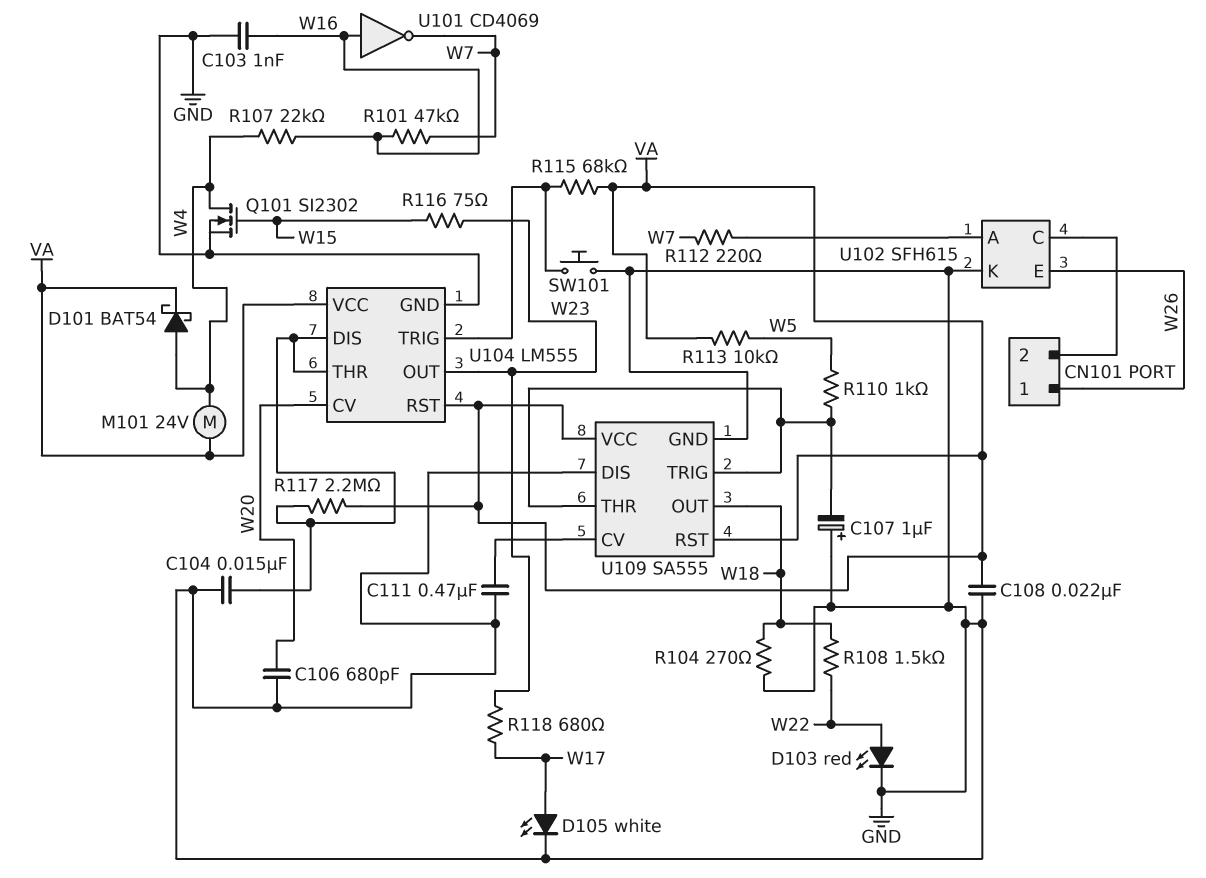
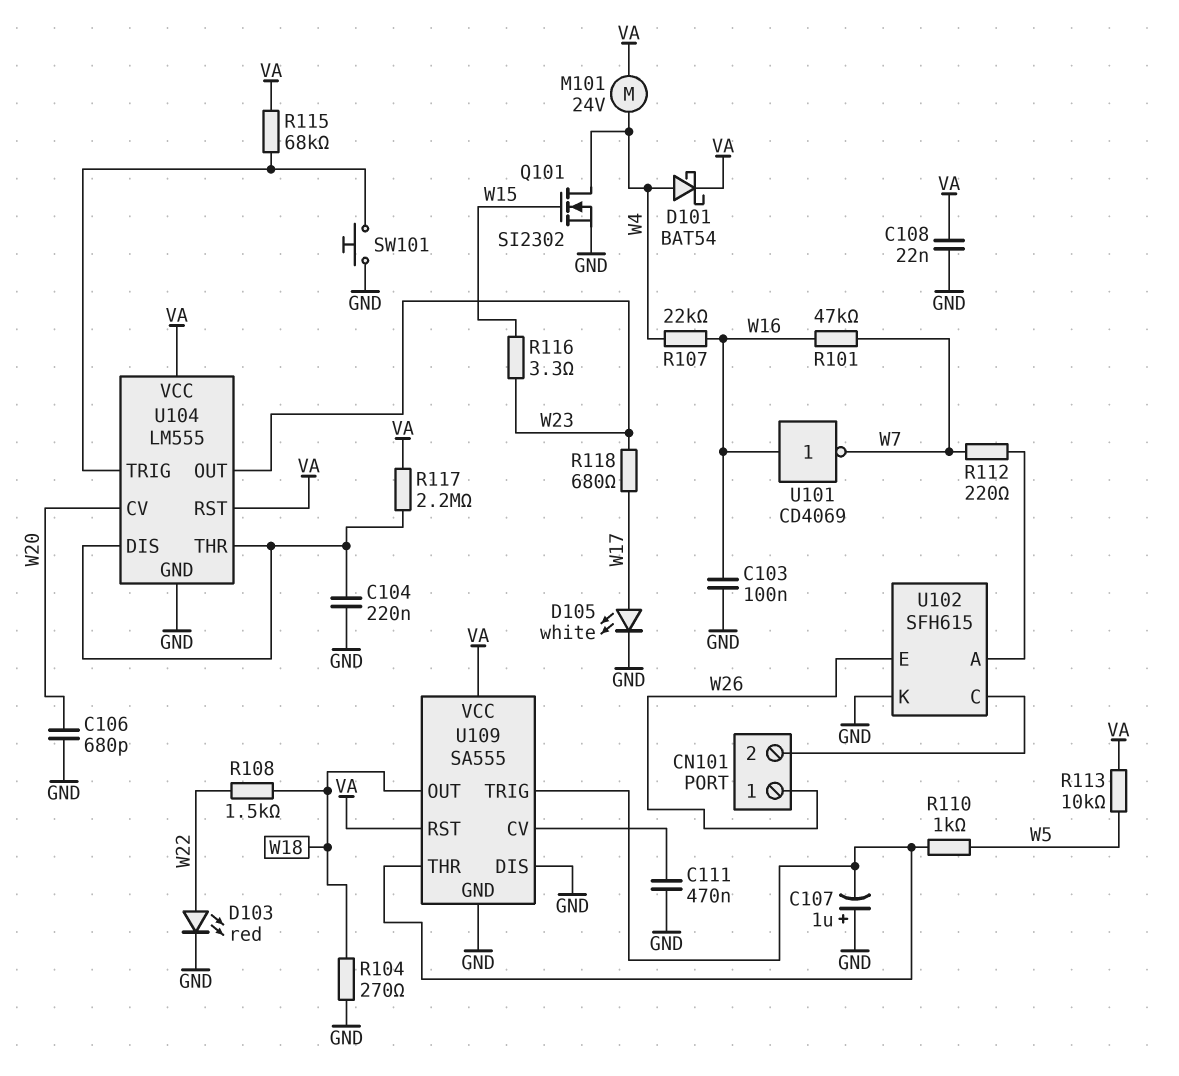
C103: 1nF (GND, W16) -> 100nF (GND, W16)
C104: 15nF (GND, U104/DIS) -> 220nF (GND, U104/DIS)
R116: 75 (W15, W23) -> 3.3 (W15, W23)

